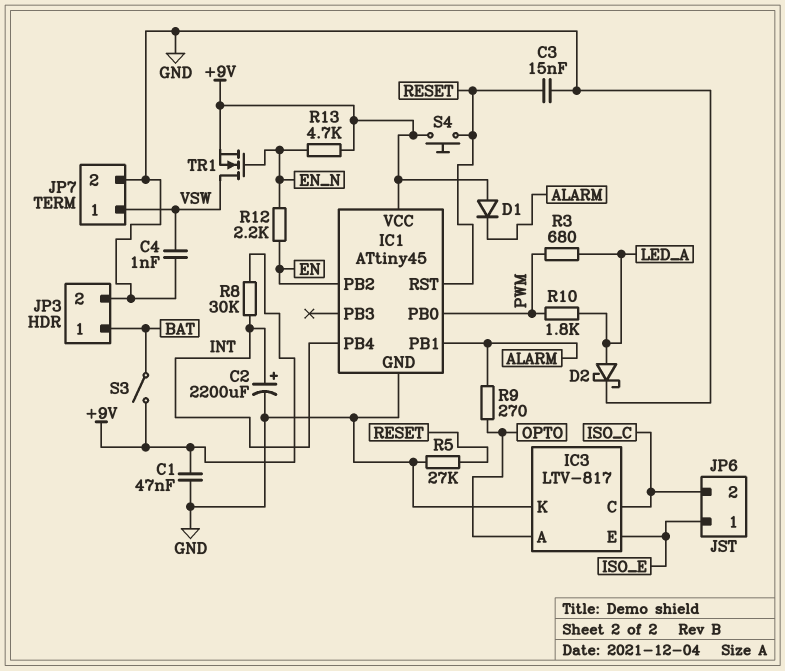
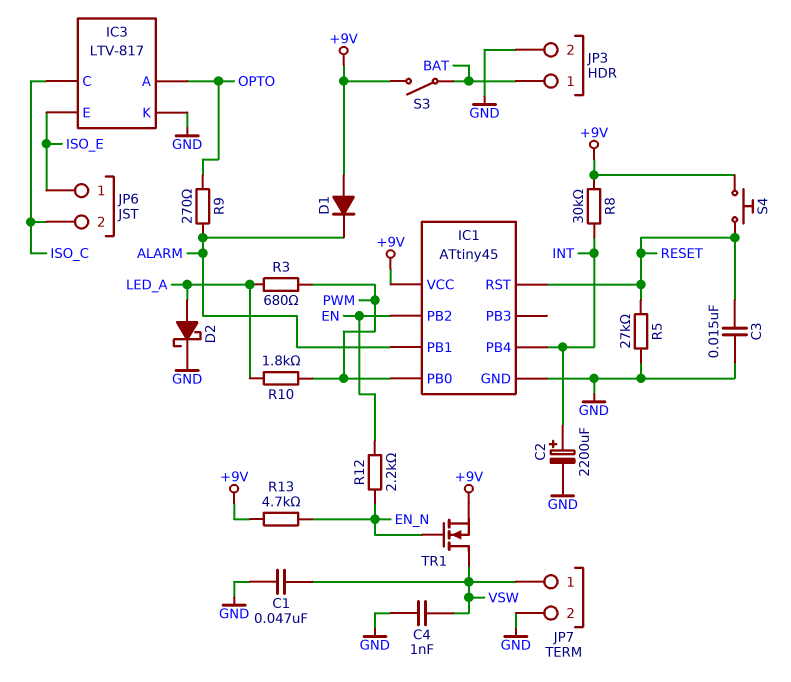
C1: 47nF (+9V, GND) -> 47nF (GND, VSW)

